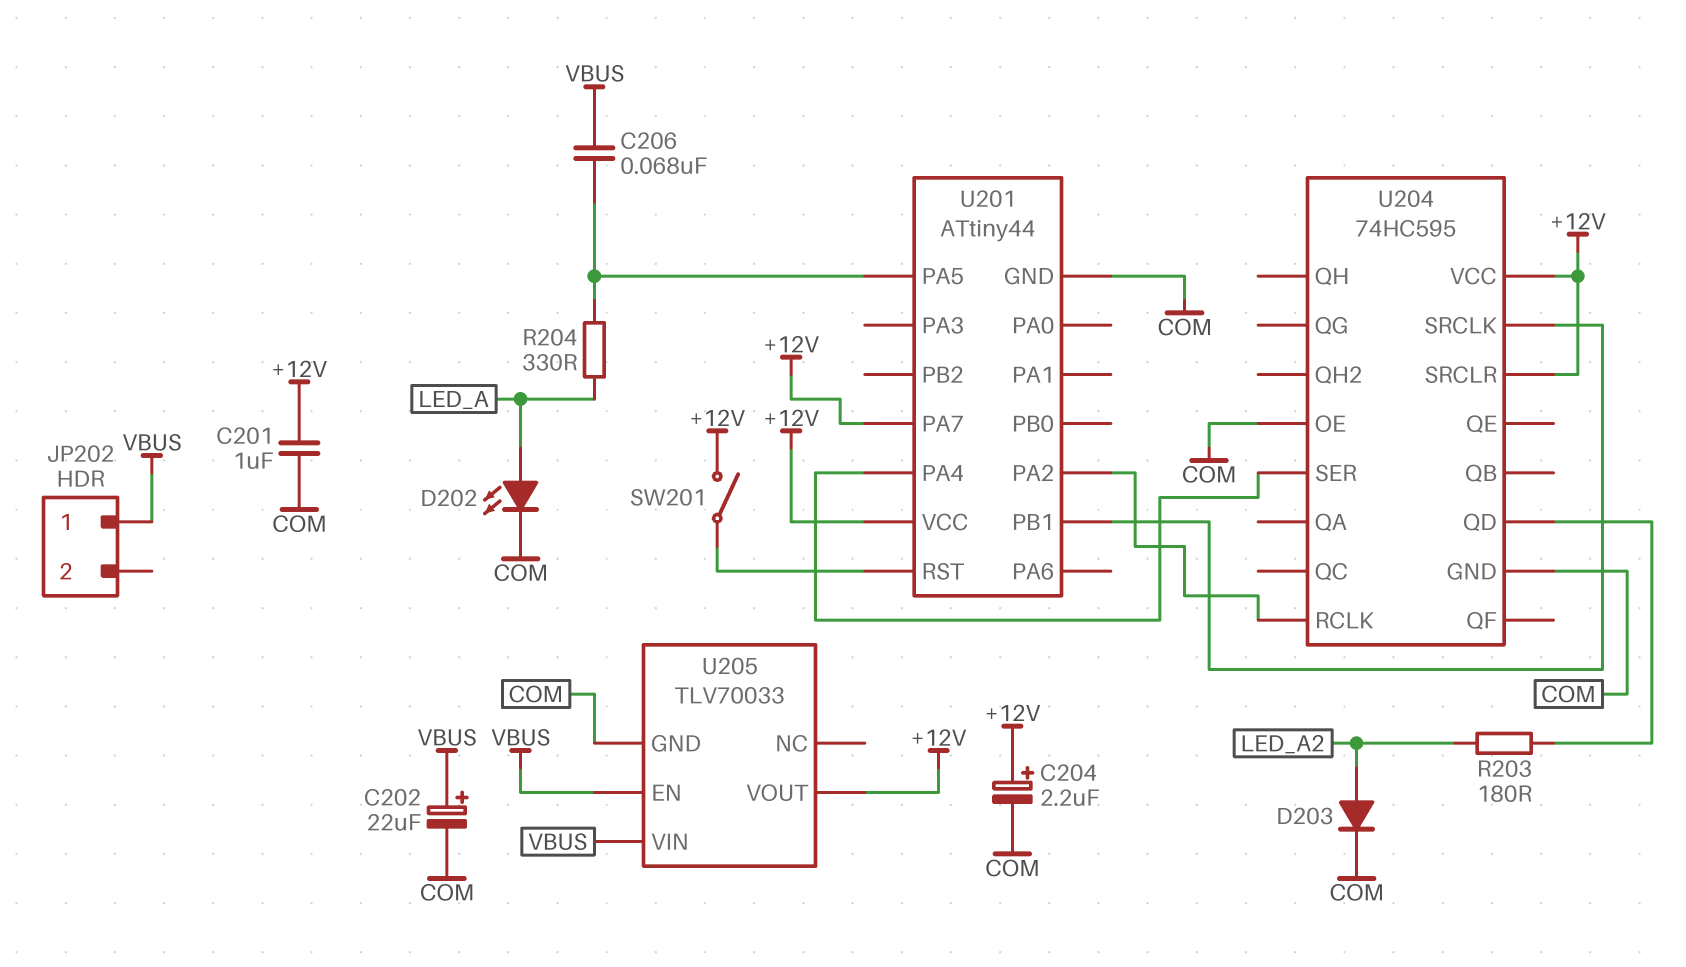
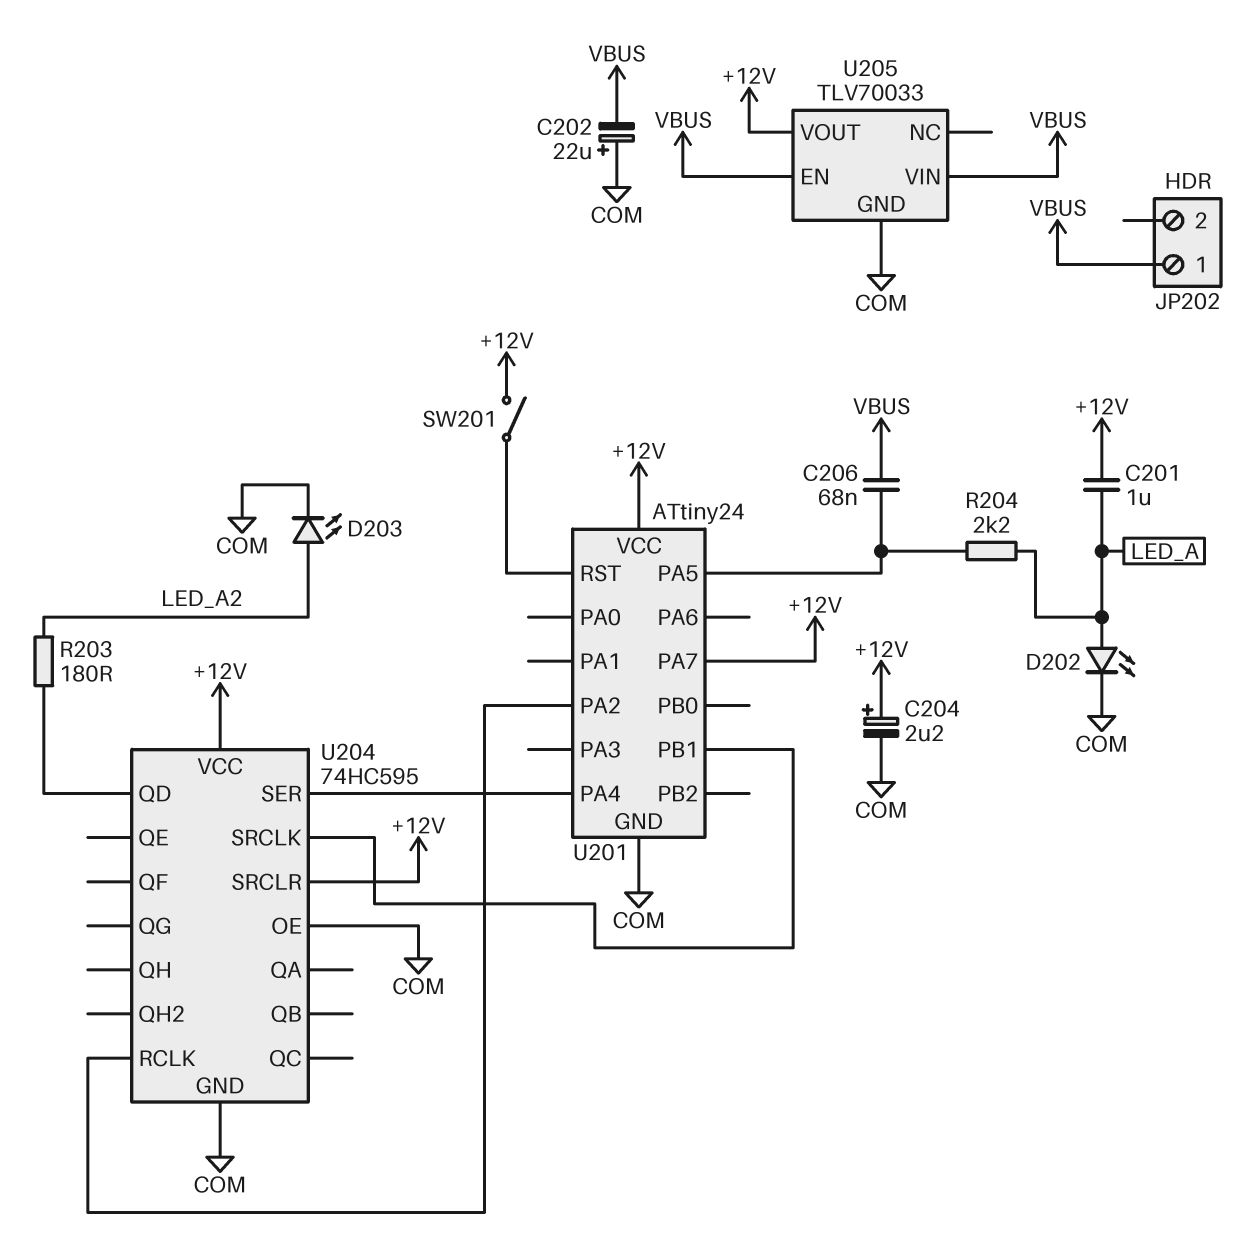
C201: 1uF (+12V, COM) -> 1uF (+12V, LED_A)
C202: 22uF (plus VBUS, minus COM) -> 22uF (plus COM, minus VBUS)
D203: diode (A LED_A2, K COM) -> LED (A LED_A2, K COM)
R204: 330 (LED_A, U201/PA5) -> 2.2k (LED_A, U201/PA5)
U201: ATtiny44 -> ATtiny24

